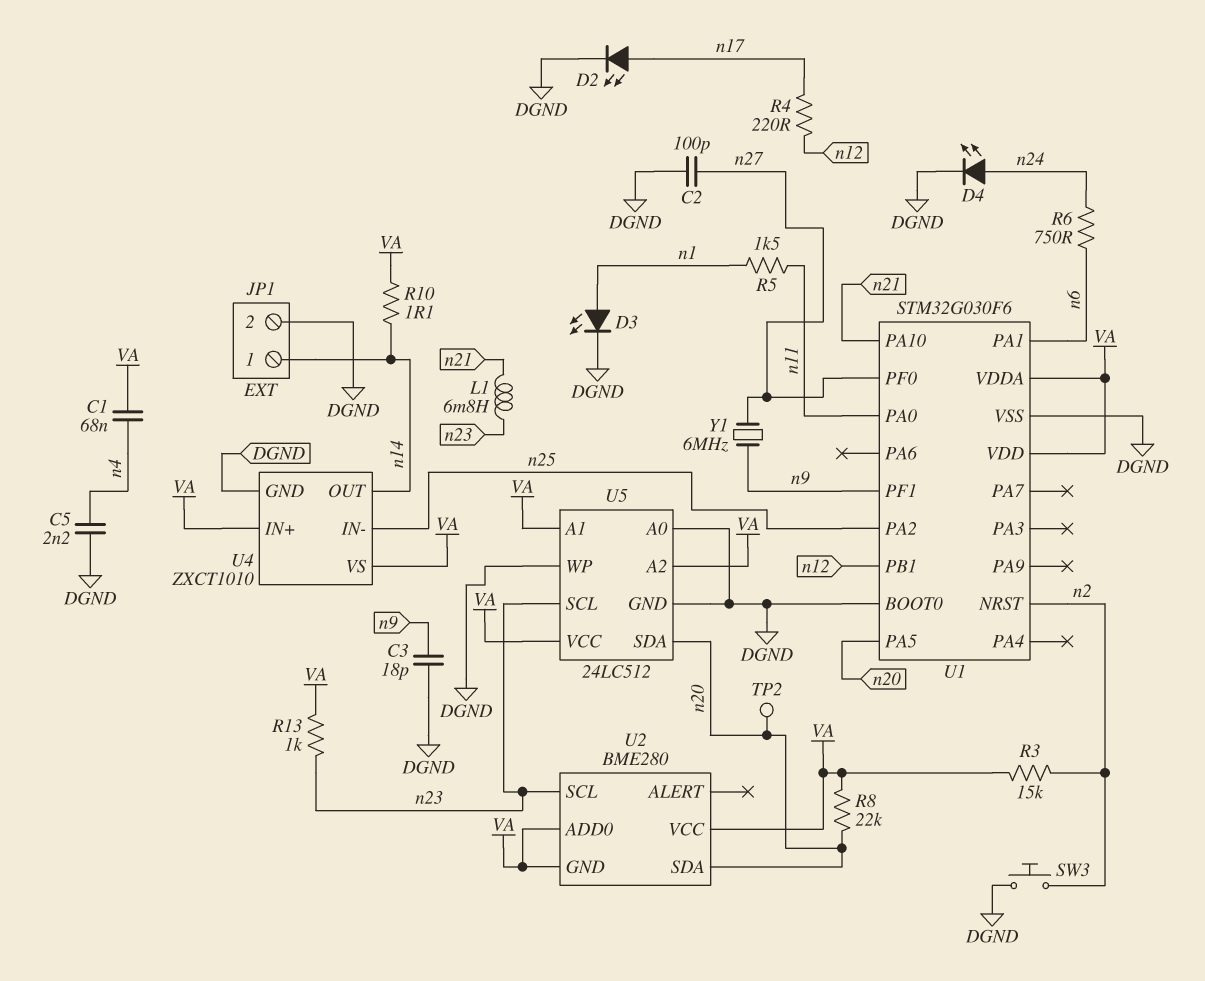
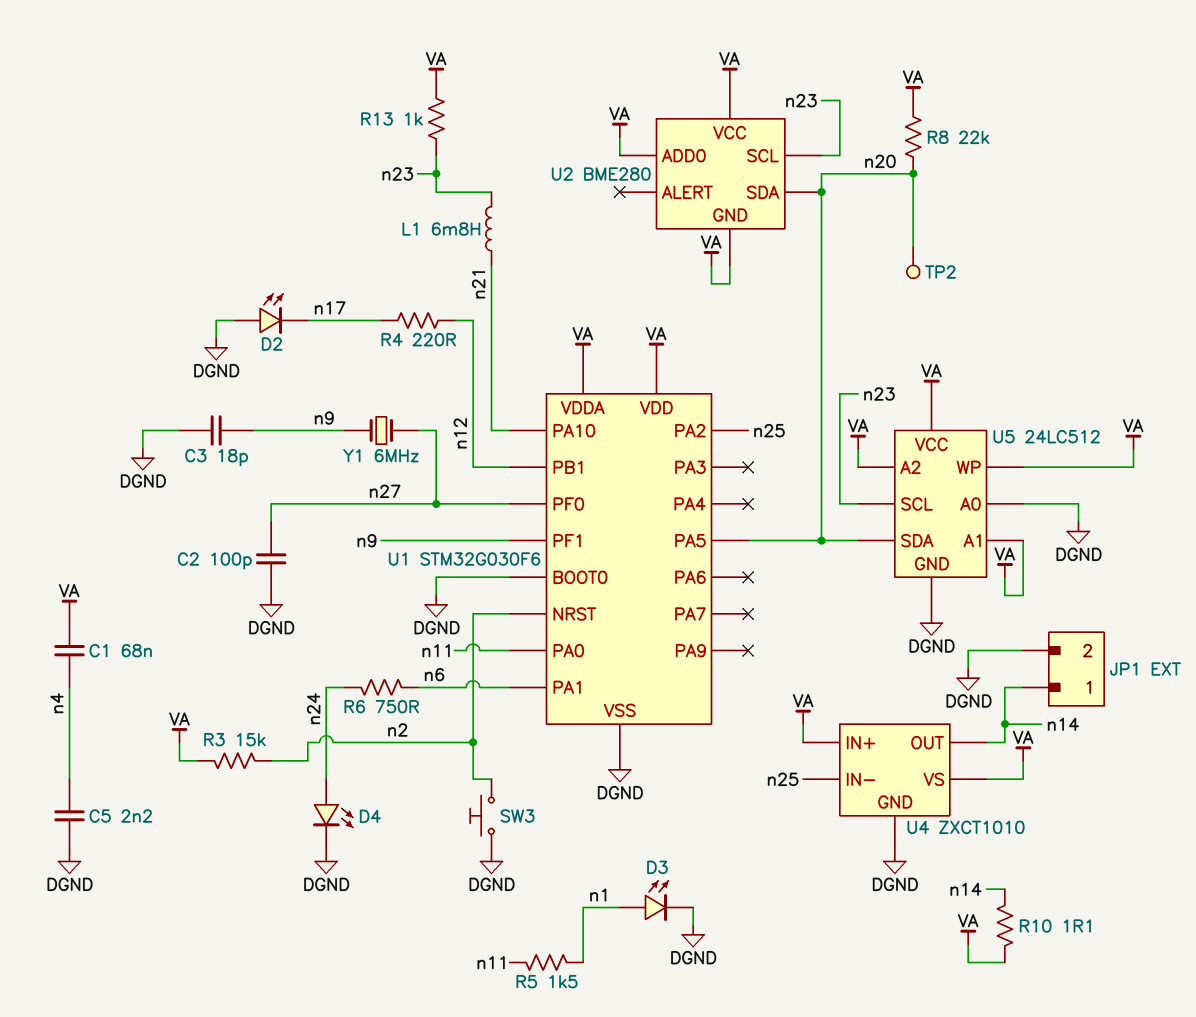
D2: LED (A n17, K DGND) -> LED (A DGND, K n17)
U5 pin WP: DGND -> VA

